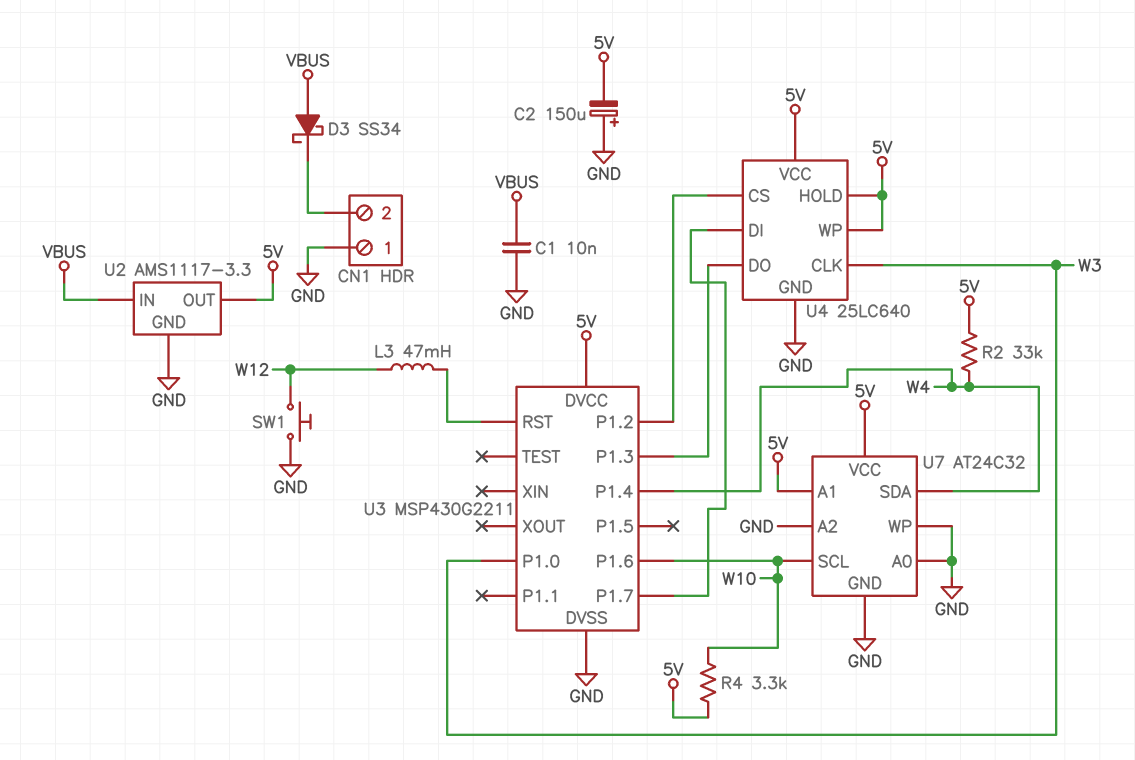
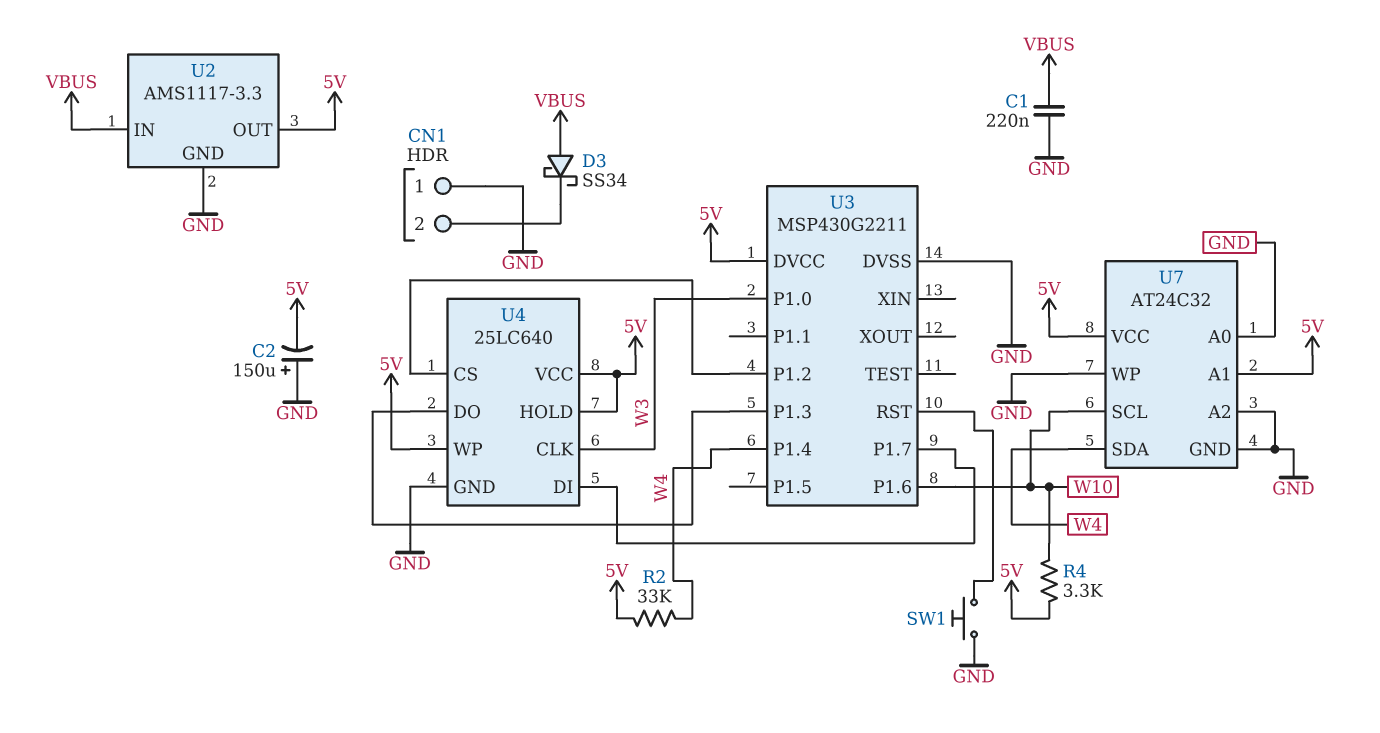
C1: 10nF (GND, VBUS) -> 220nF (GND, VBUS)
L3: 47mH (U3/RST, W12) -> none
SW1: button (GND, W12) -> button (GND, U3/RST)

